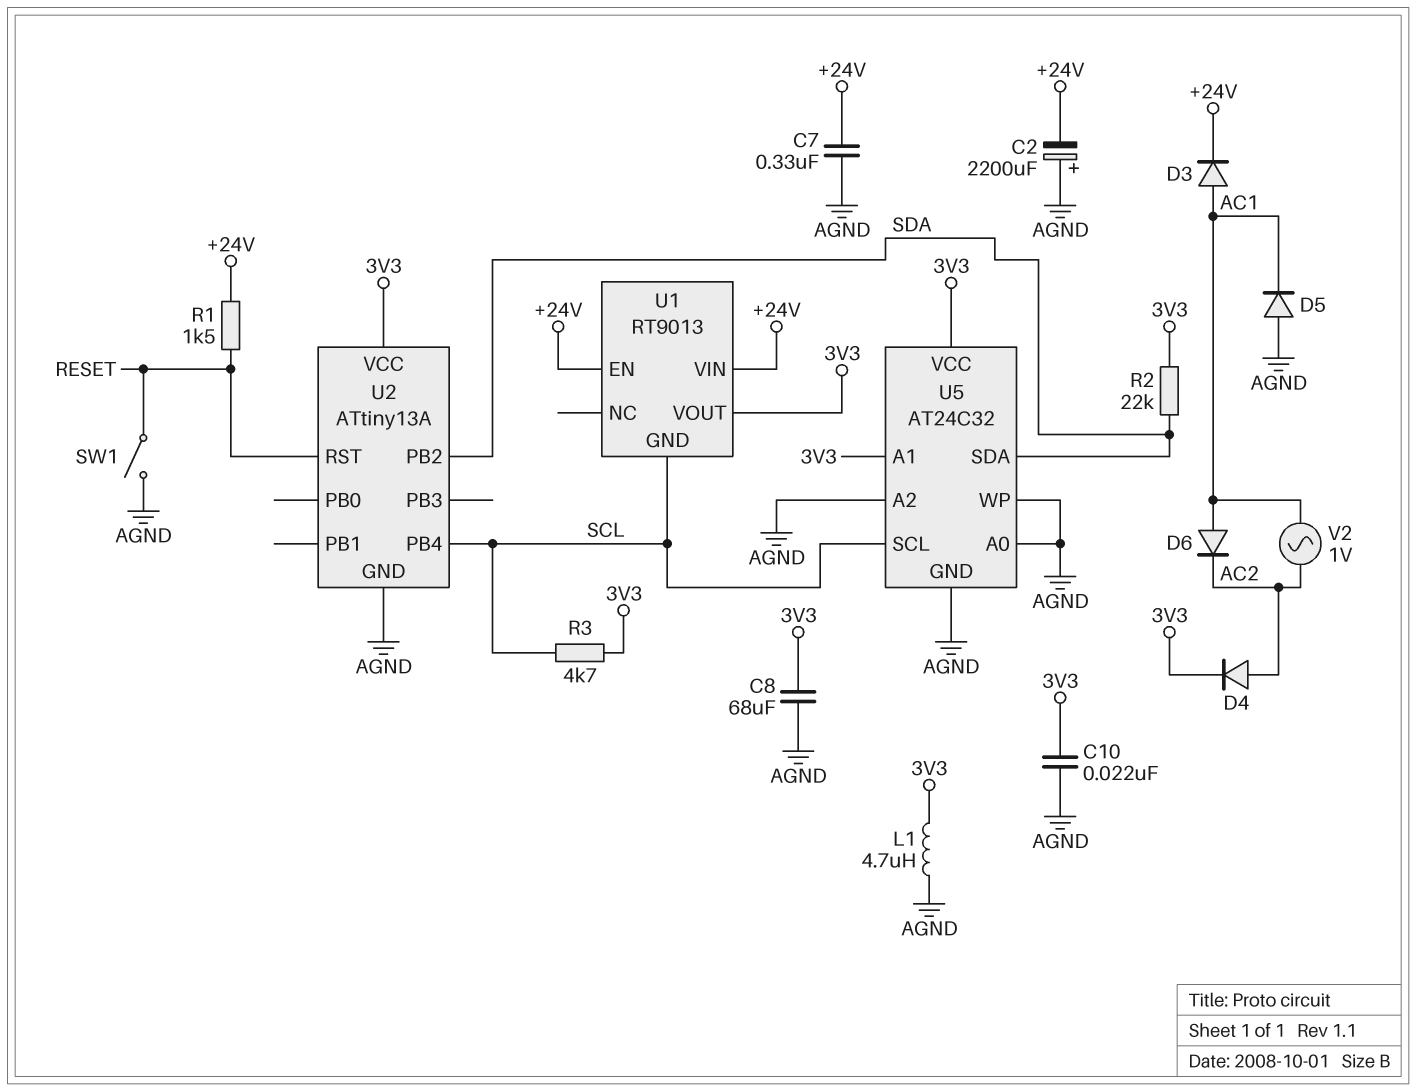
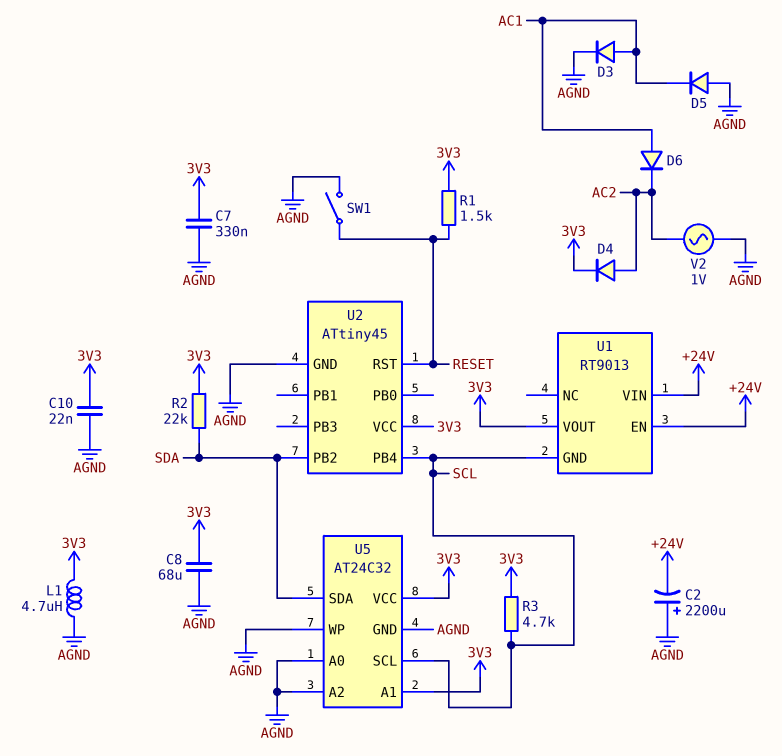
C7: 330nF (+24V, AGND) -> 330nF (3V3, AGND)
D3: diode (A AC1, K +24V) -> diode (A AC1, K AGND)
R1: 1.5k (+24V, RESET) -> 1.5k (3V3, RESET)
U2: ATtiny13A -> ATtiny45
V2: AC 1V (AC1, AC2) -> AC 1V (AC2, AGND)

